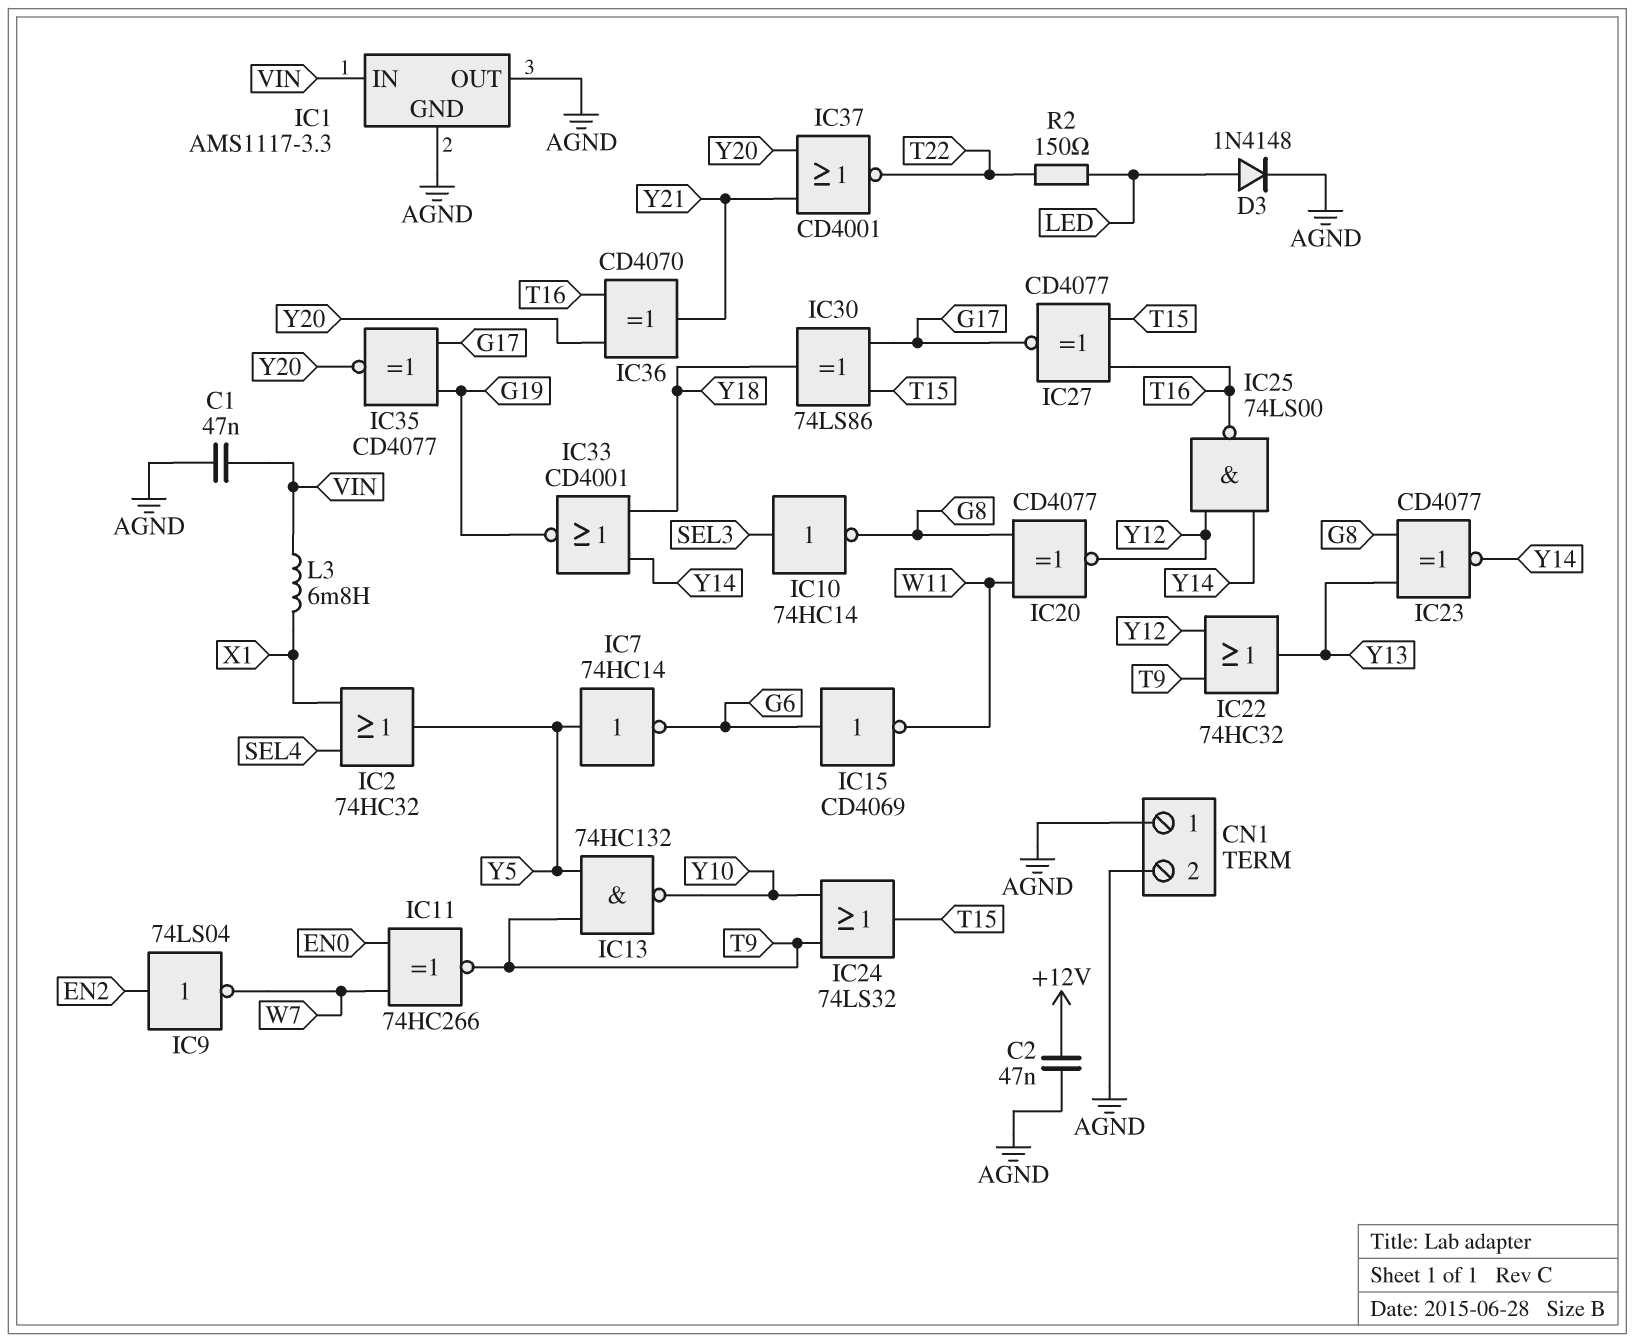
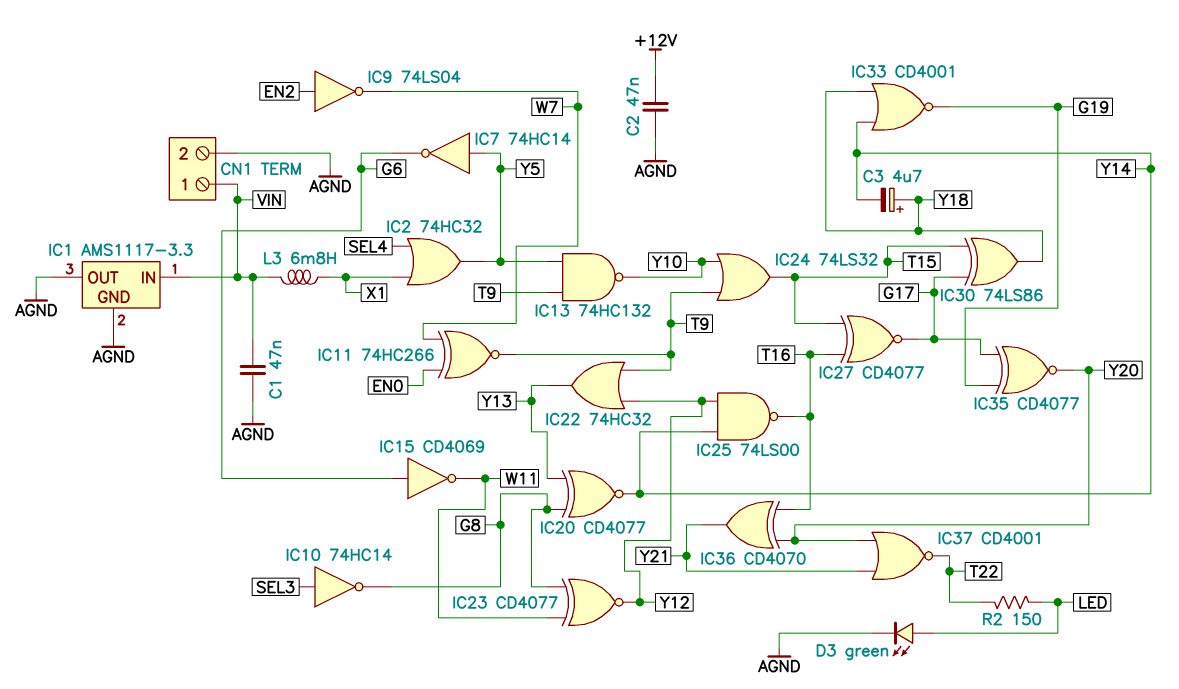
C3: none -> 4.7uF (plus Y18, minus Y14)
CN1 pin 1: AGND -> VIN
D3: diode 1N4148 (A LED, K AGND) -> LED green (A LED, K AGND)
IC20: XNOR CD4077 (in G8, in W11, out Y12) -> XNOR CD4077 (in G8, in Y13, out Y14)
IC23: XNOR CD4077 (in G8, in Y13, out Y14) -> XNOR CD4077 (in G8, in W11, out Y12)

